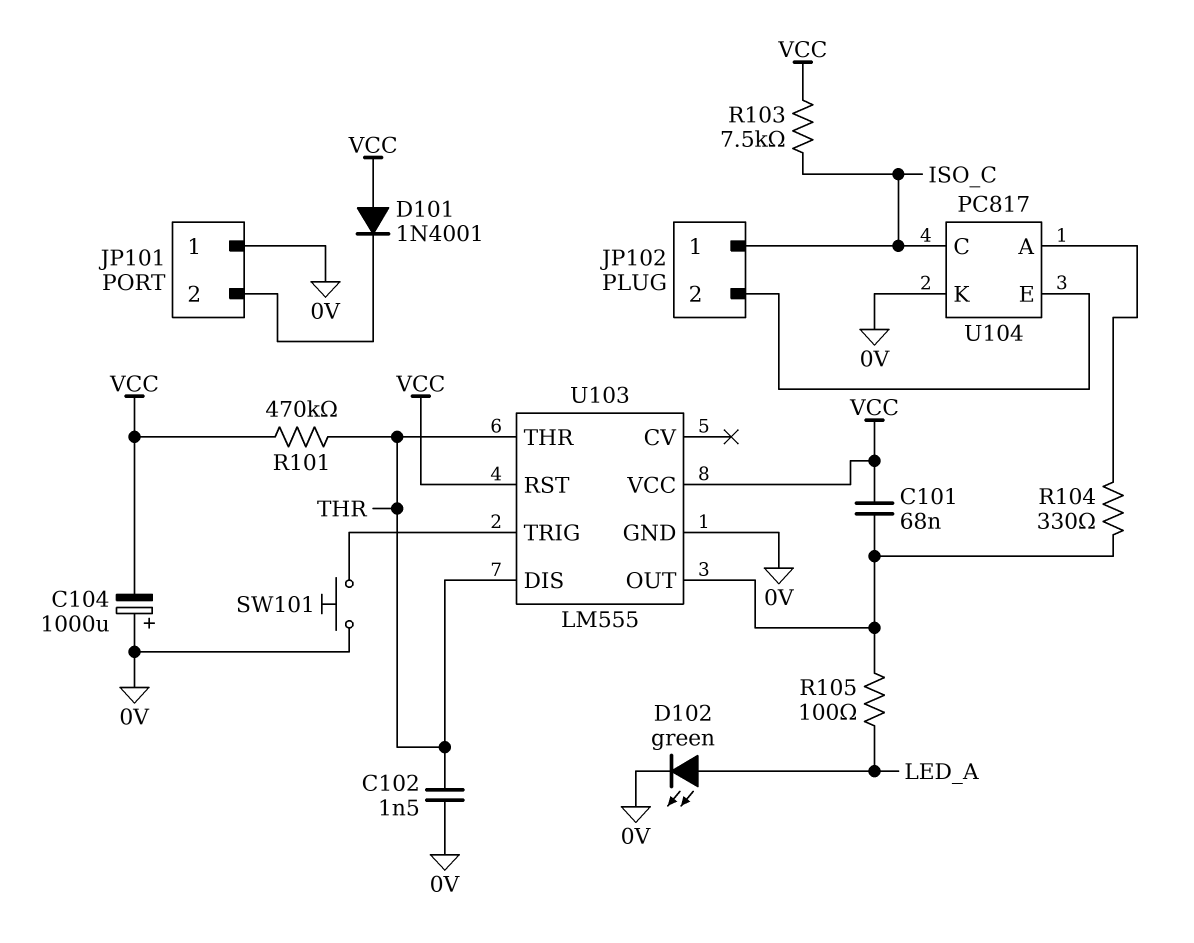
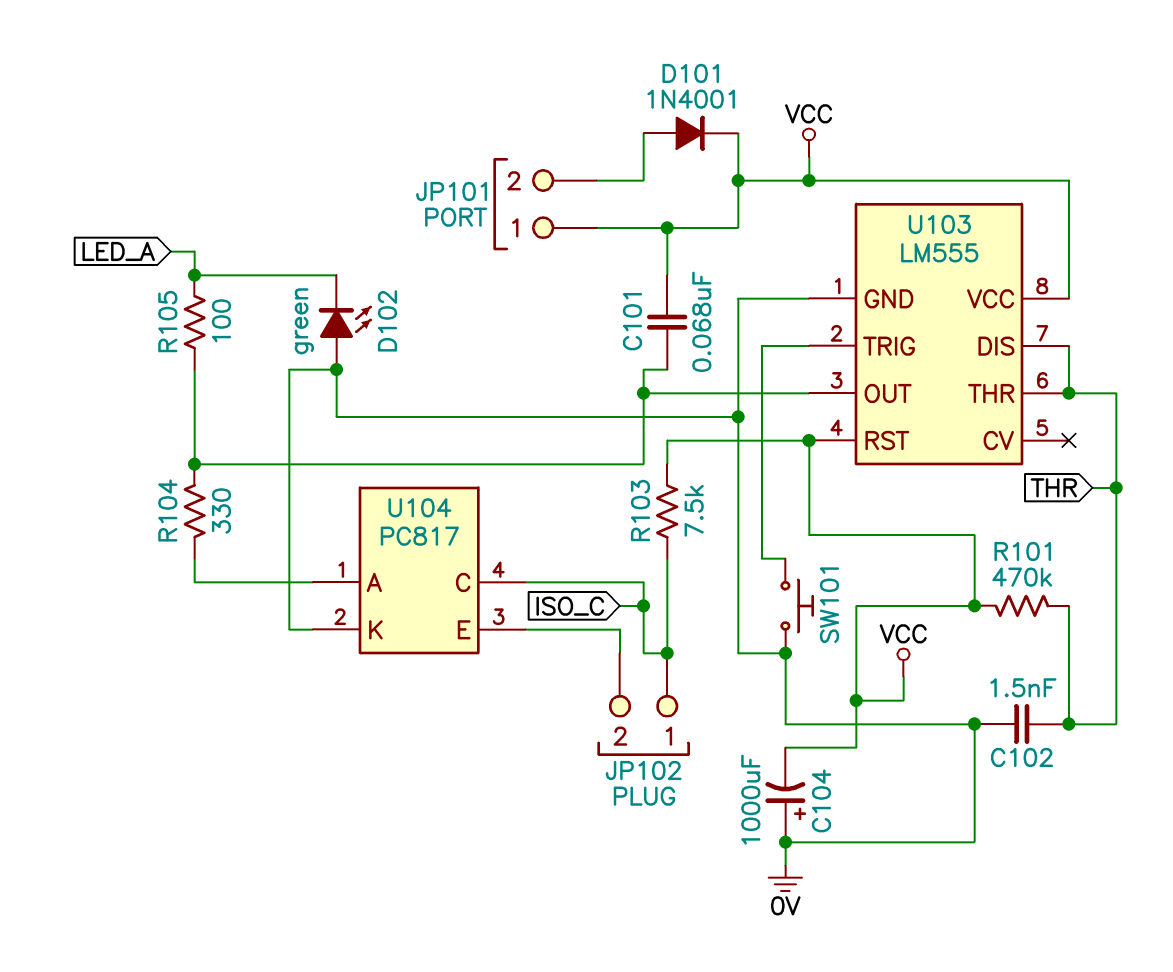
D101: diode 1N4001 (A VCC, K JP101/2) -> diode 1N4001 (A JP101/2, K VCC)
D102: LED green (A LED_A, K 0V) -> LED green (A 0V, K LED_A)
JP101 pin 1: 0V -> VCC

